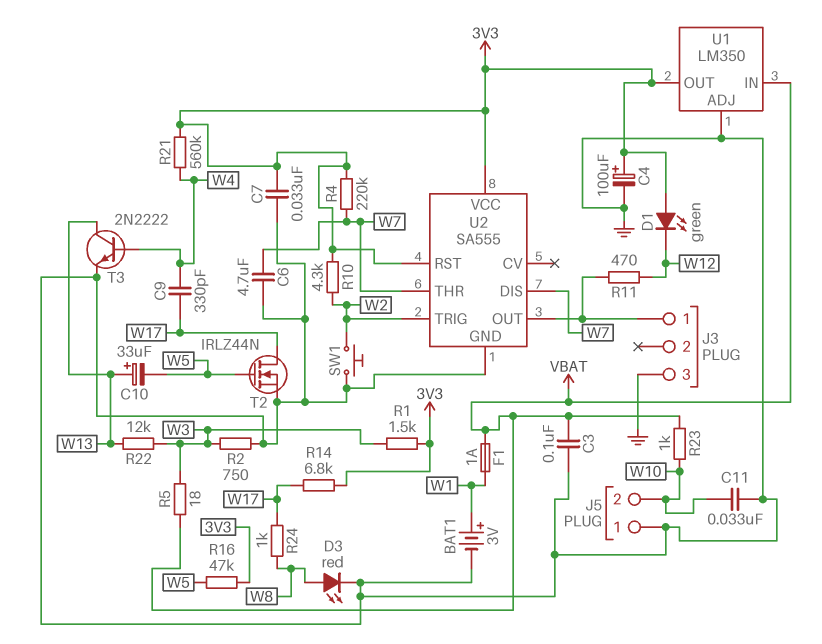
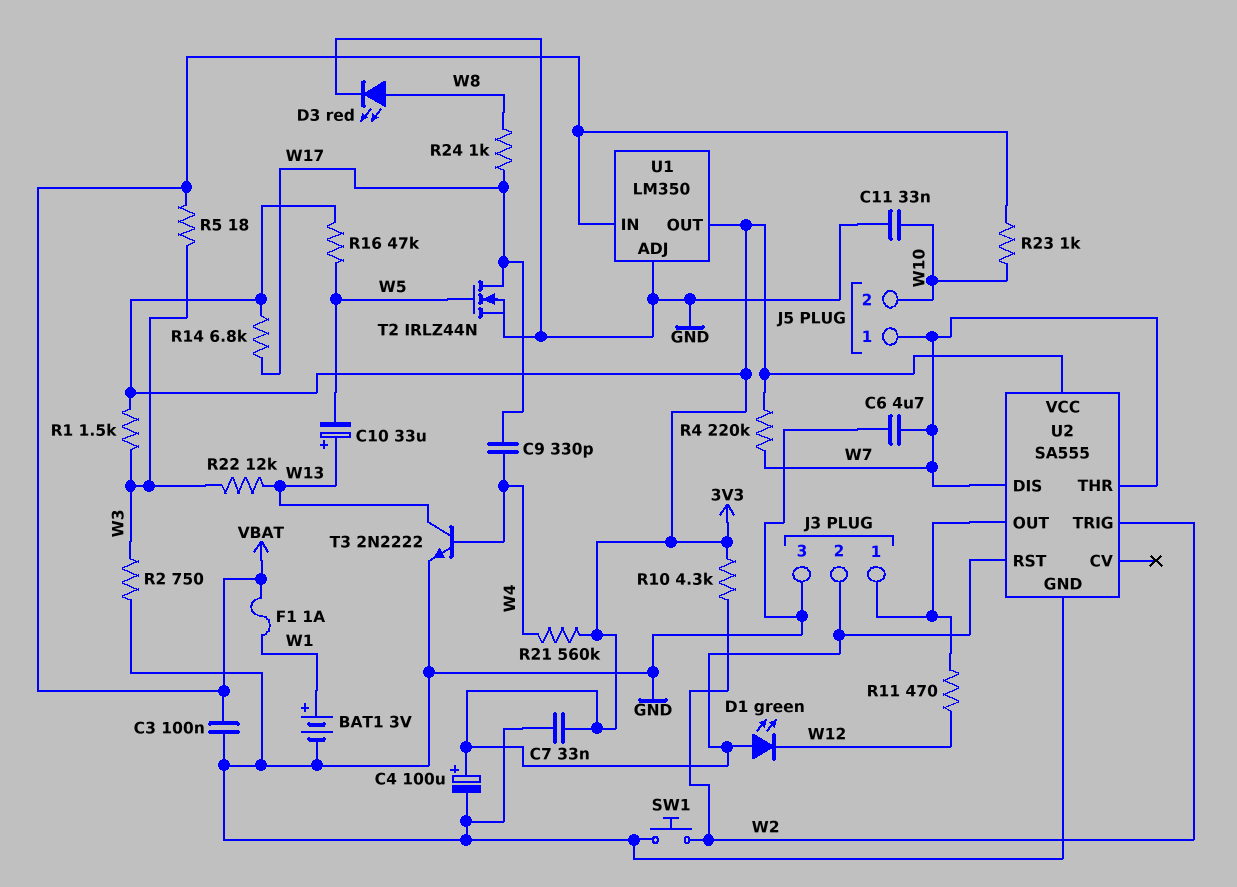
J3 pin 2: none -> 3V3
J5 pin 1: GND -> W7

